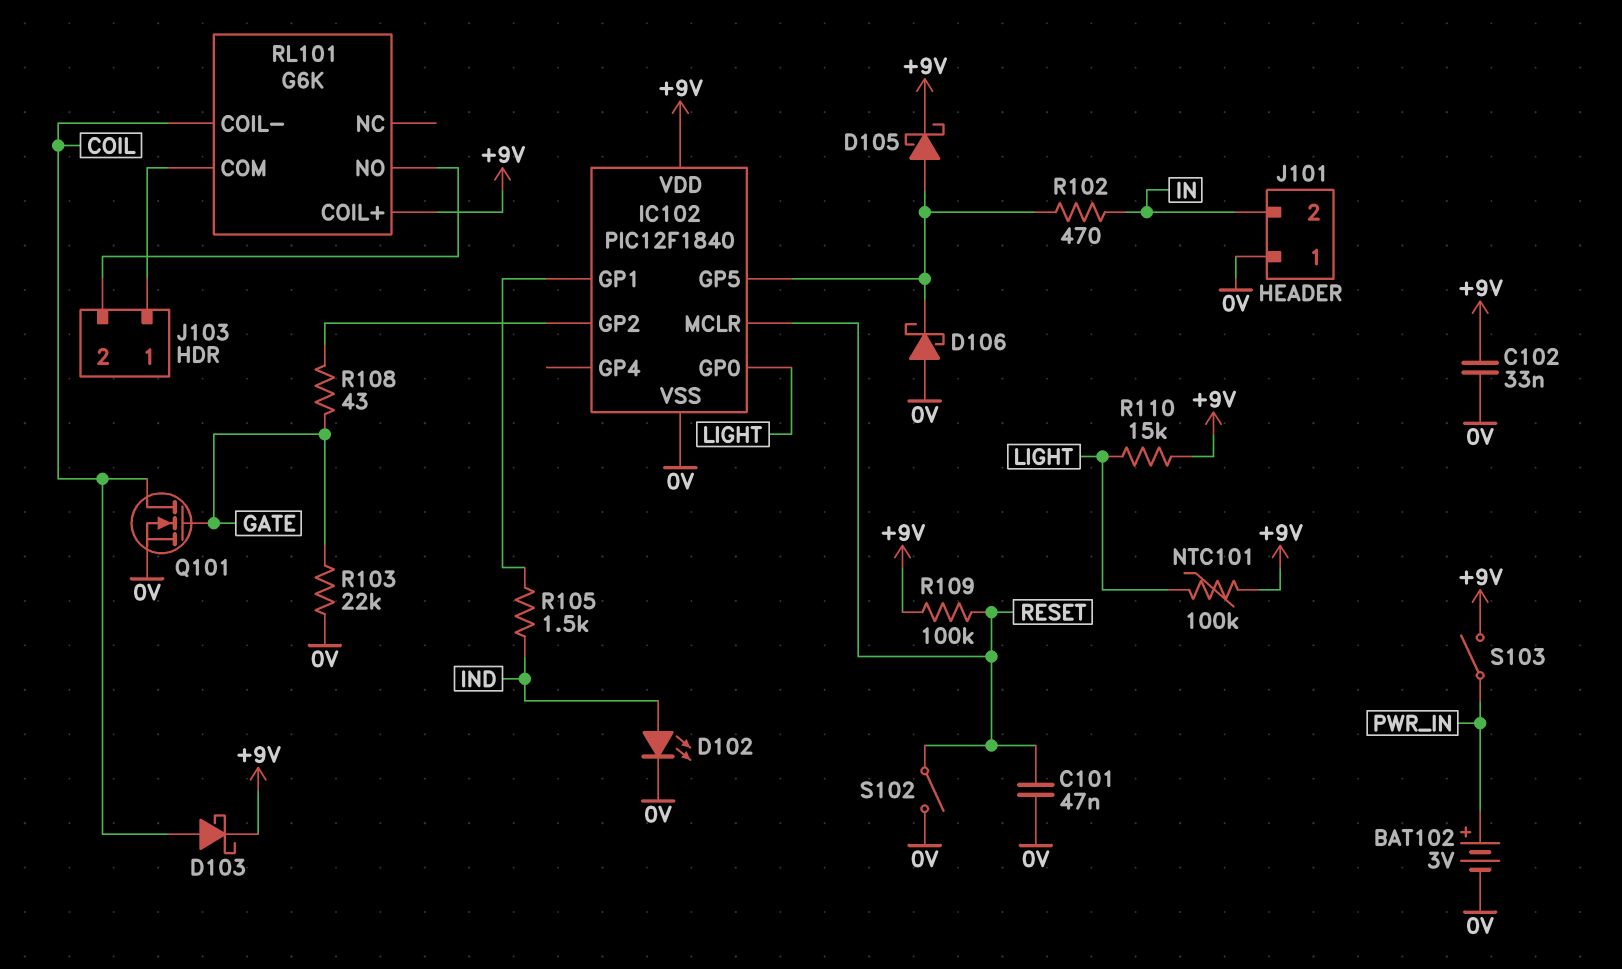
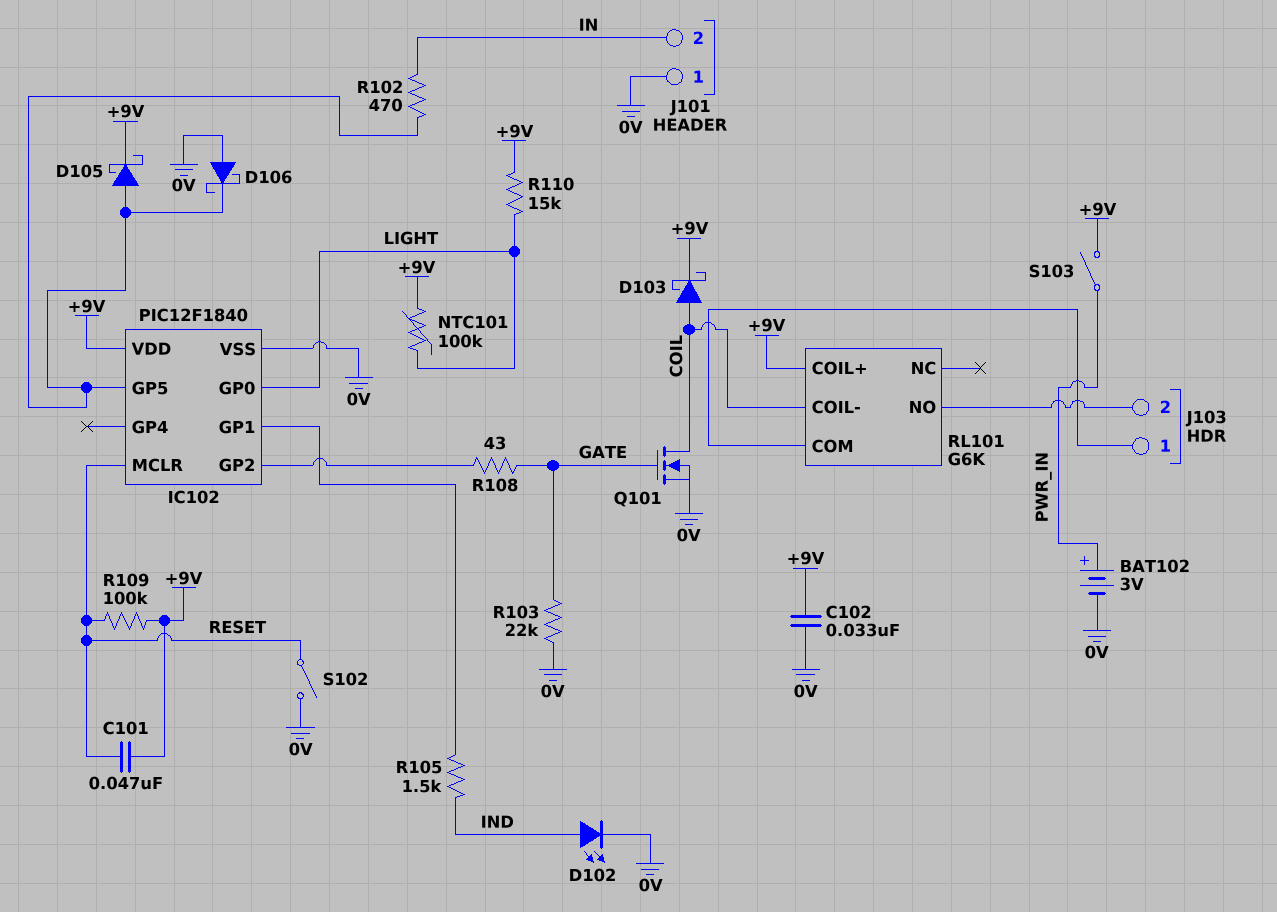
C101: 47nF (0V, RESET) -> 47nF (+9V, RESET)

